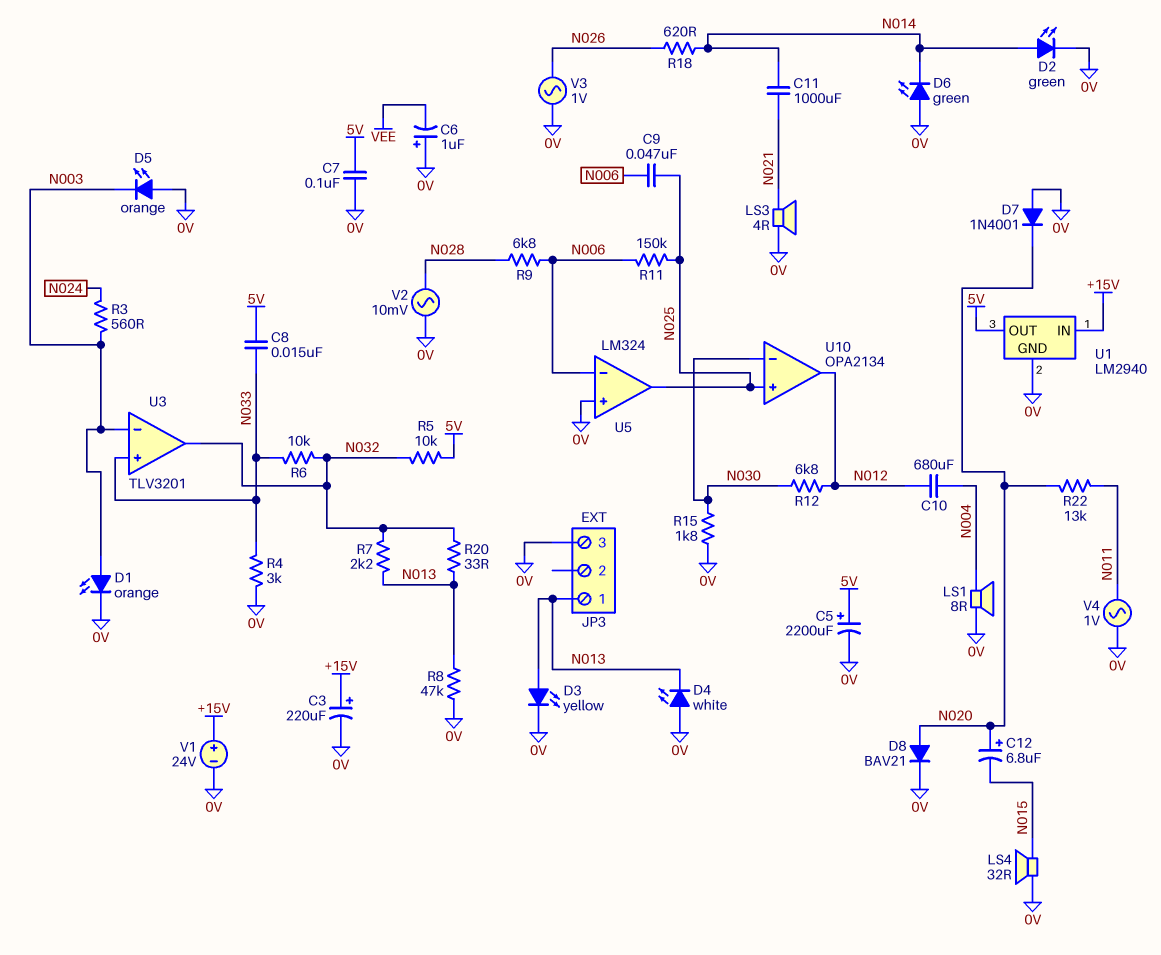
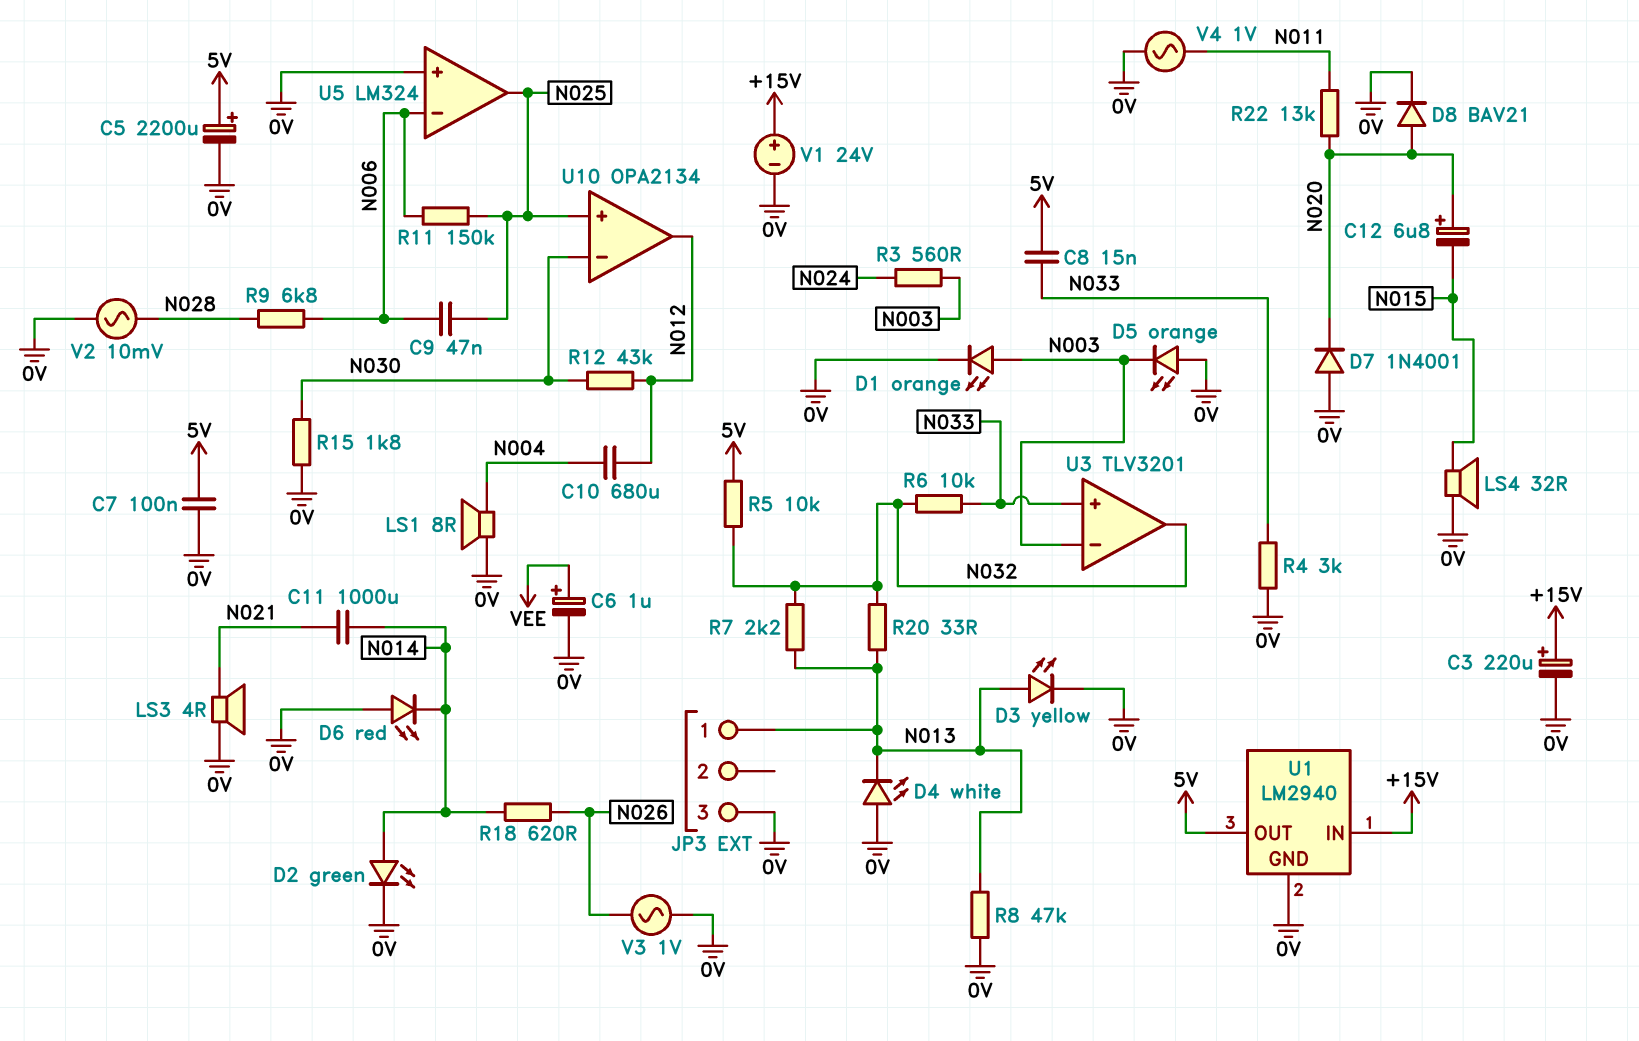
C6: 1uF (plus 0V, minus VEE) -> 1uF (plus VEE, minus 0V)
D6: LED green (A 0V, K N014) -> LED red (A 0V, K N014)
R12: 6.8k (N012, N030) -> 43k (N012, N030)

